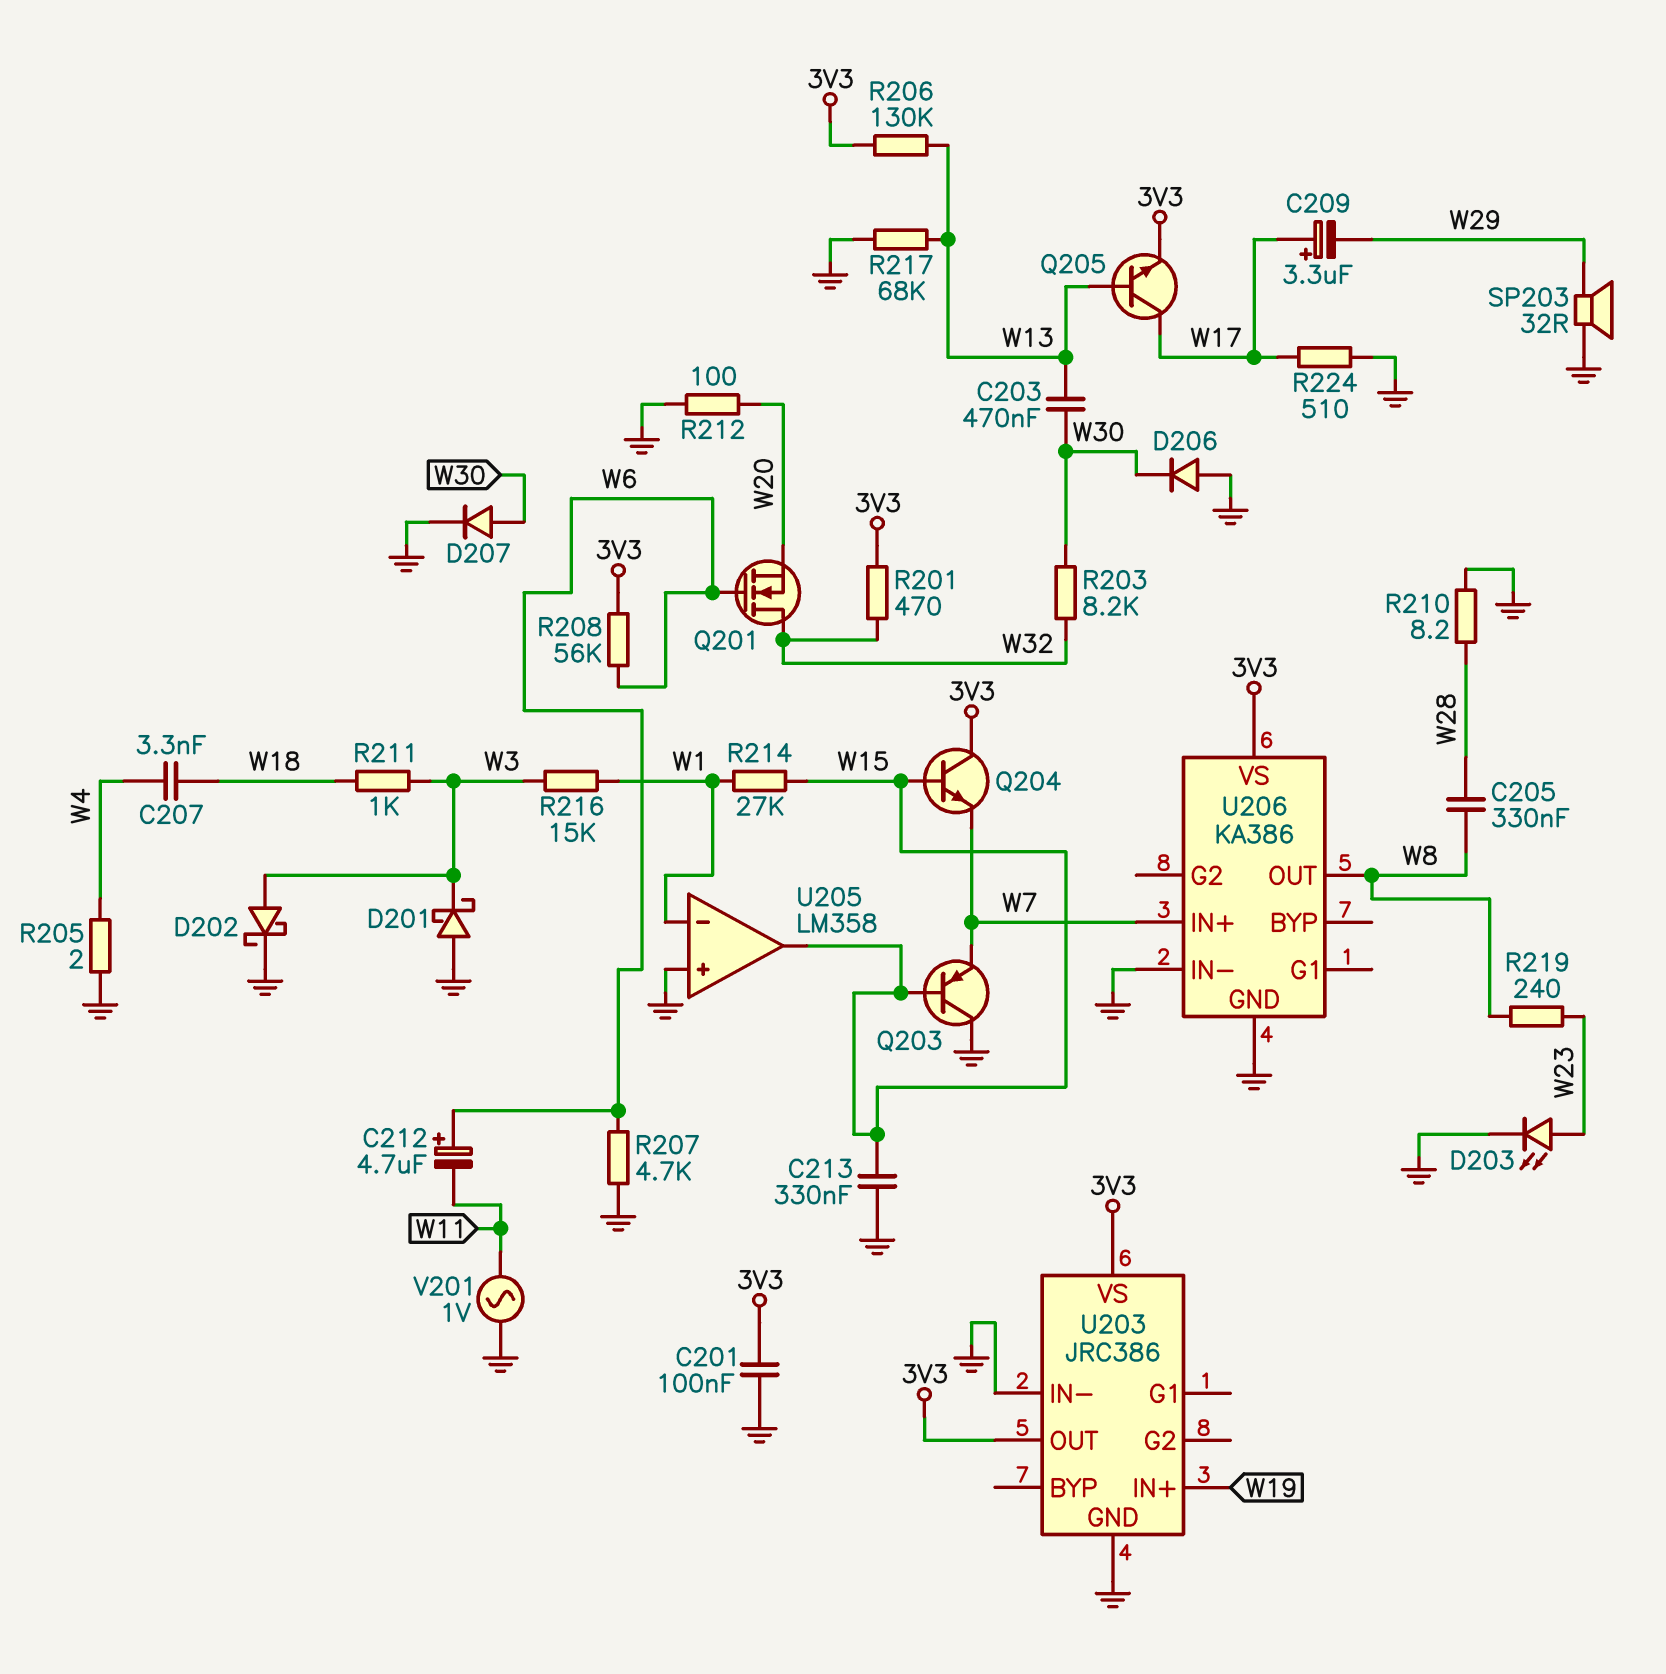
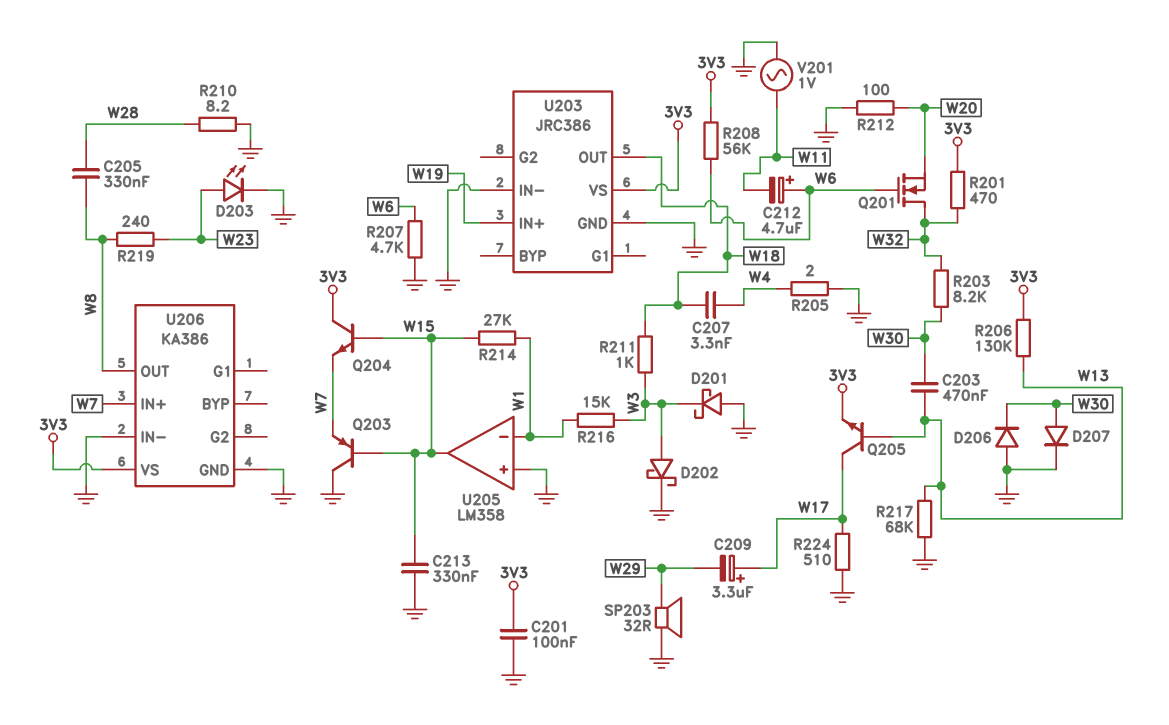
U203 pin OUT: 3V3 -> W18

